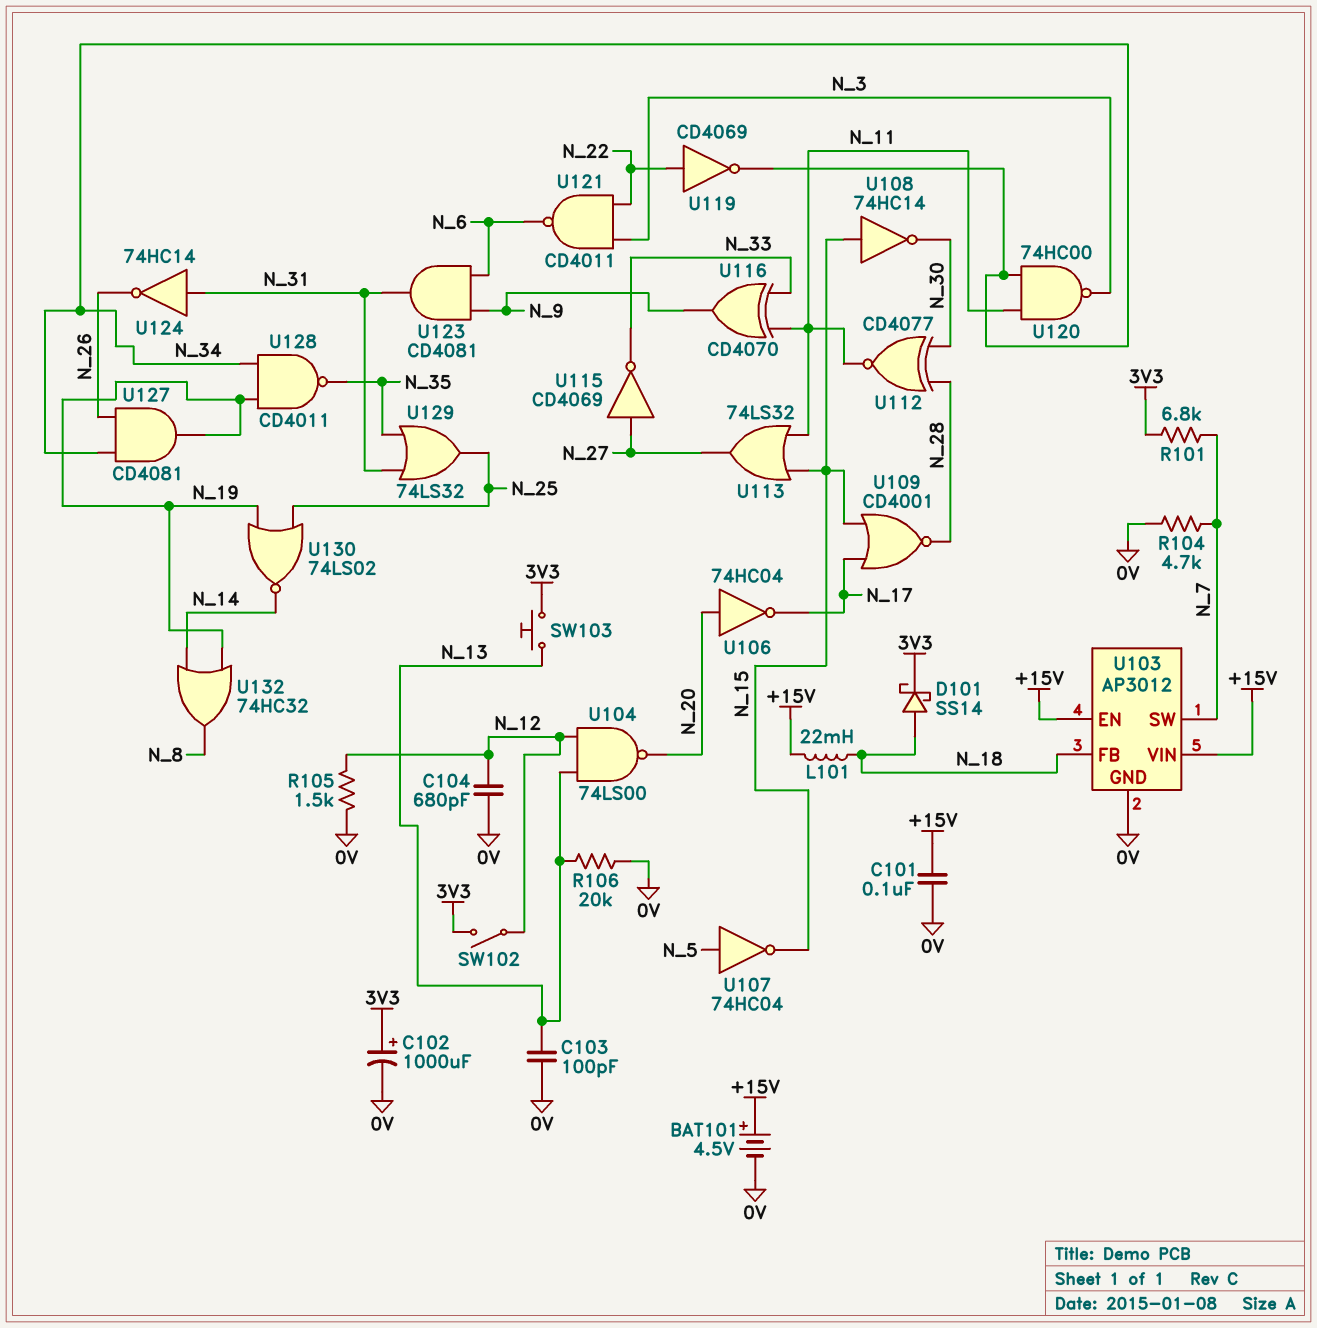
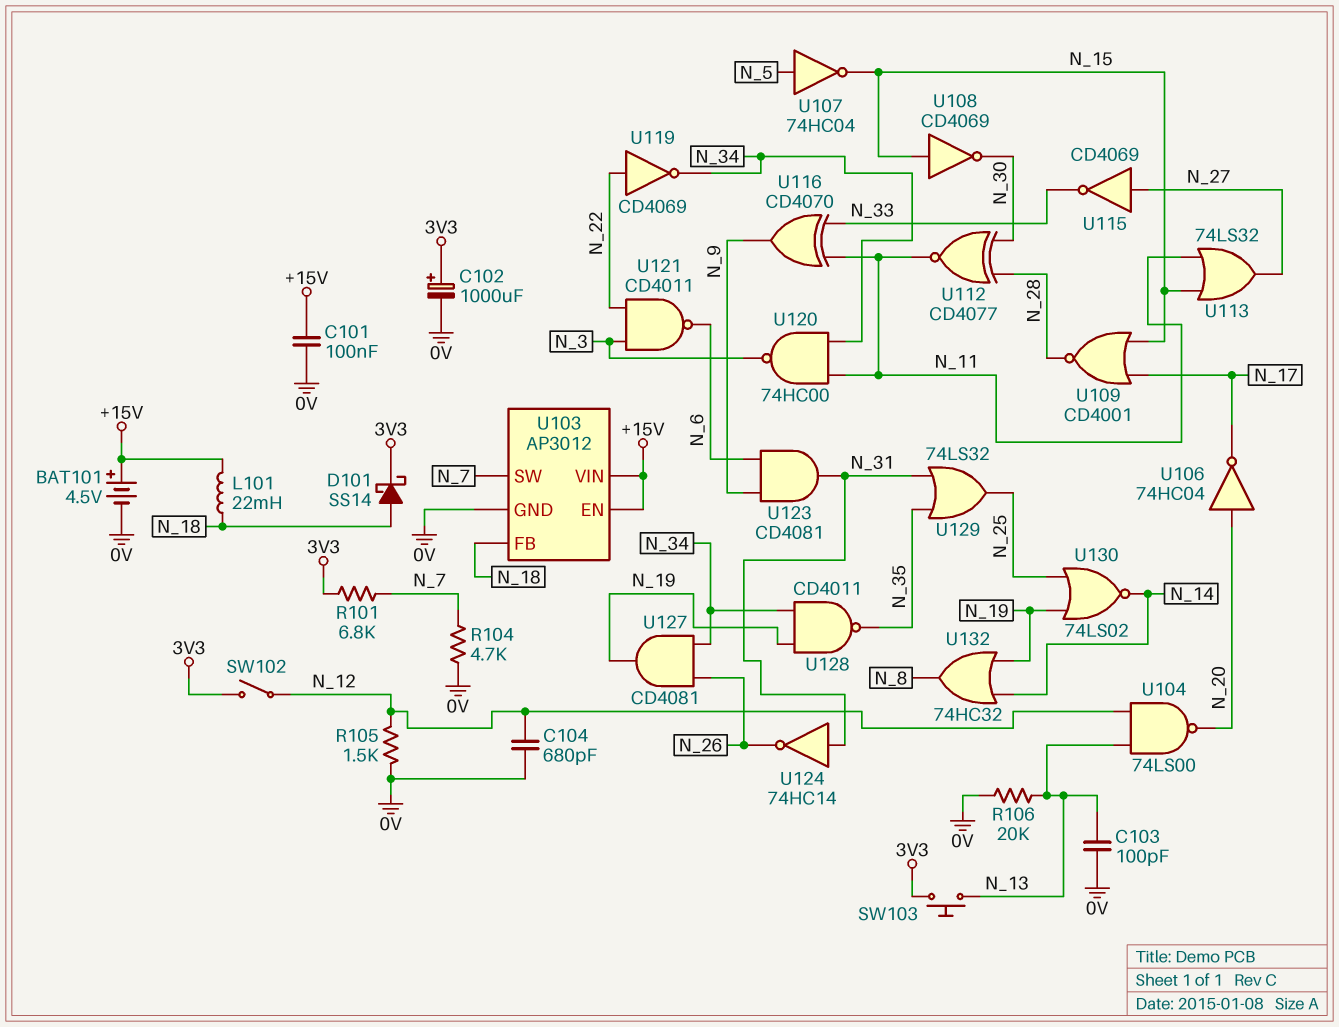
U108: NOT 74HC14 (in N_15, out N_30) -> NOT CD4069 (in N_15, out N_30)

